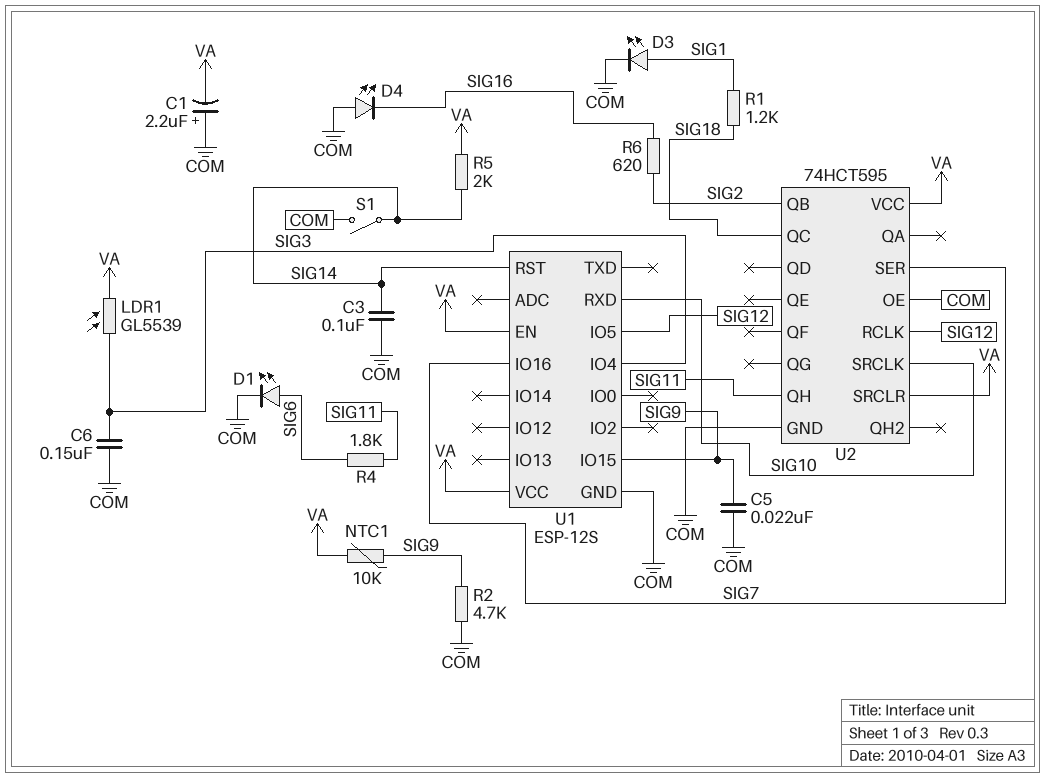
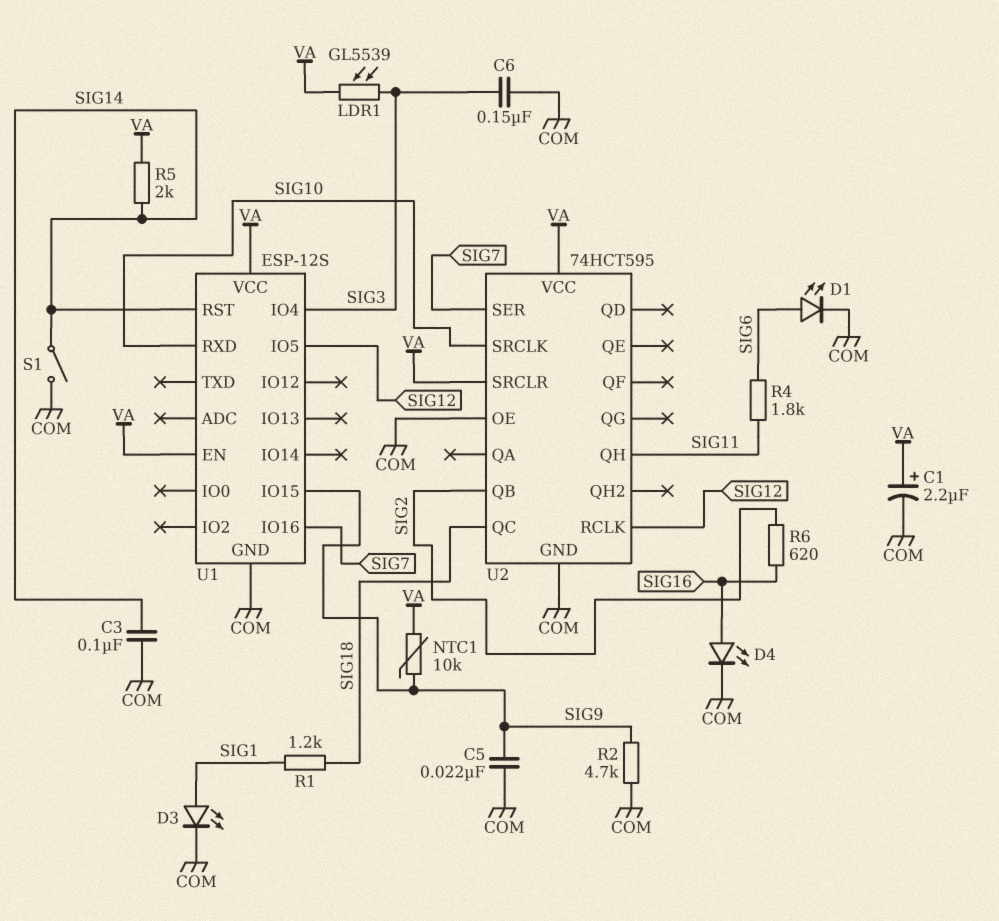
C1: 2.2uF (plus COM, minus VA) -> 2.2uF (plus VA, minus COM)
D4: LED (A COM, K SIG16) -> LED (A SIG16, K COM)

